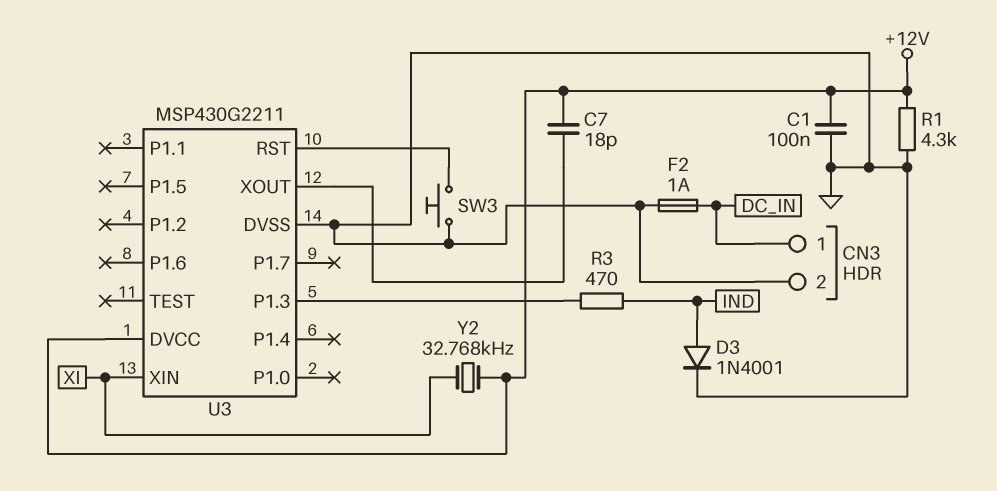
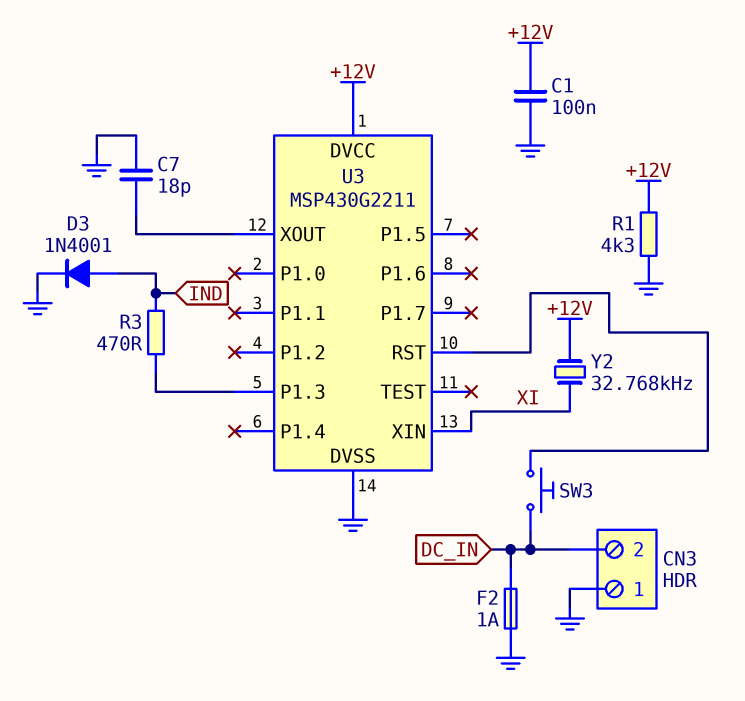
C7: 18pF (+12V, U3/XOUT) -> 18pF (GND, U3/XOUT)
CN3 pin 1: DC_IN -> GND
CN3 pin 2: GND -> DC_IN
SW3: button (GND, U3/RST) -> button (DC_IN, U3/RST)

